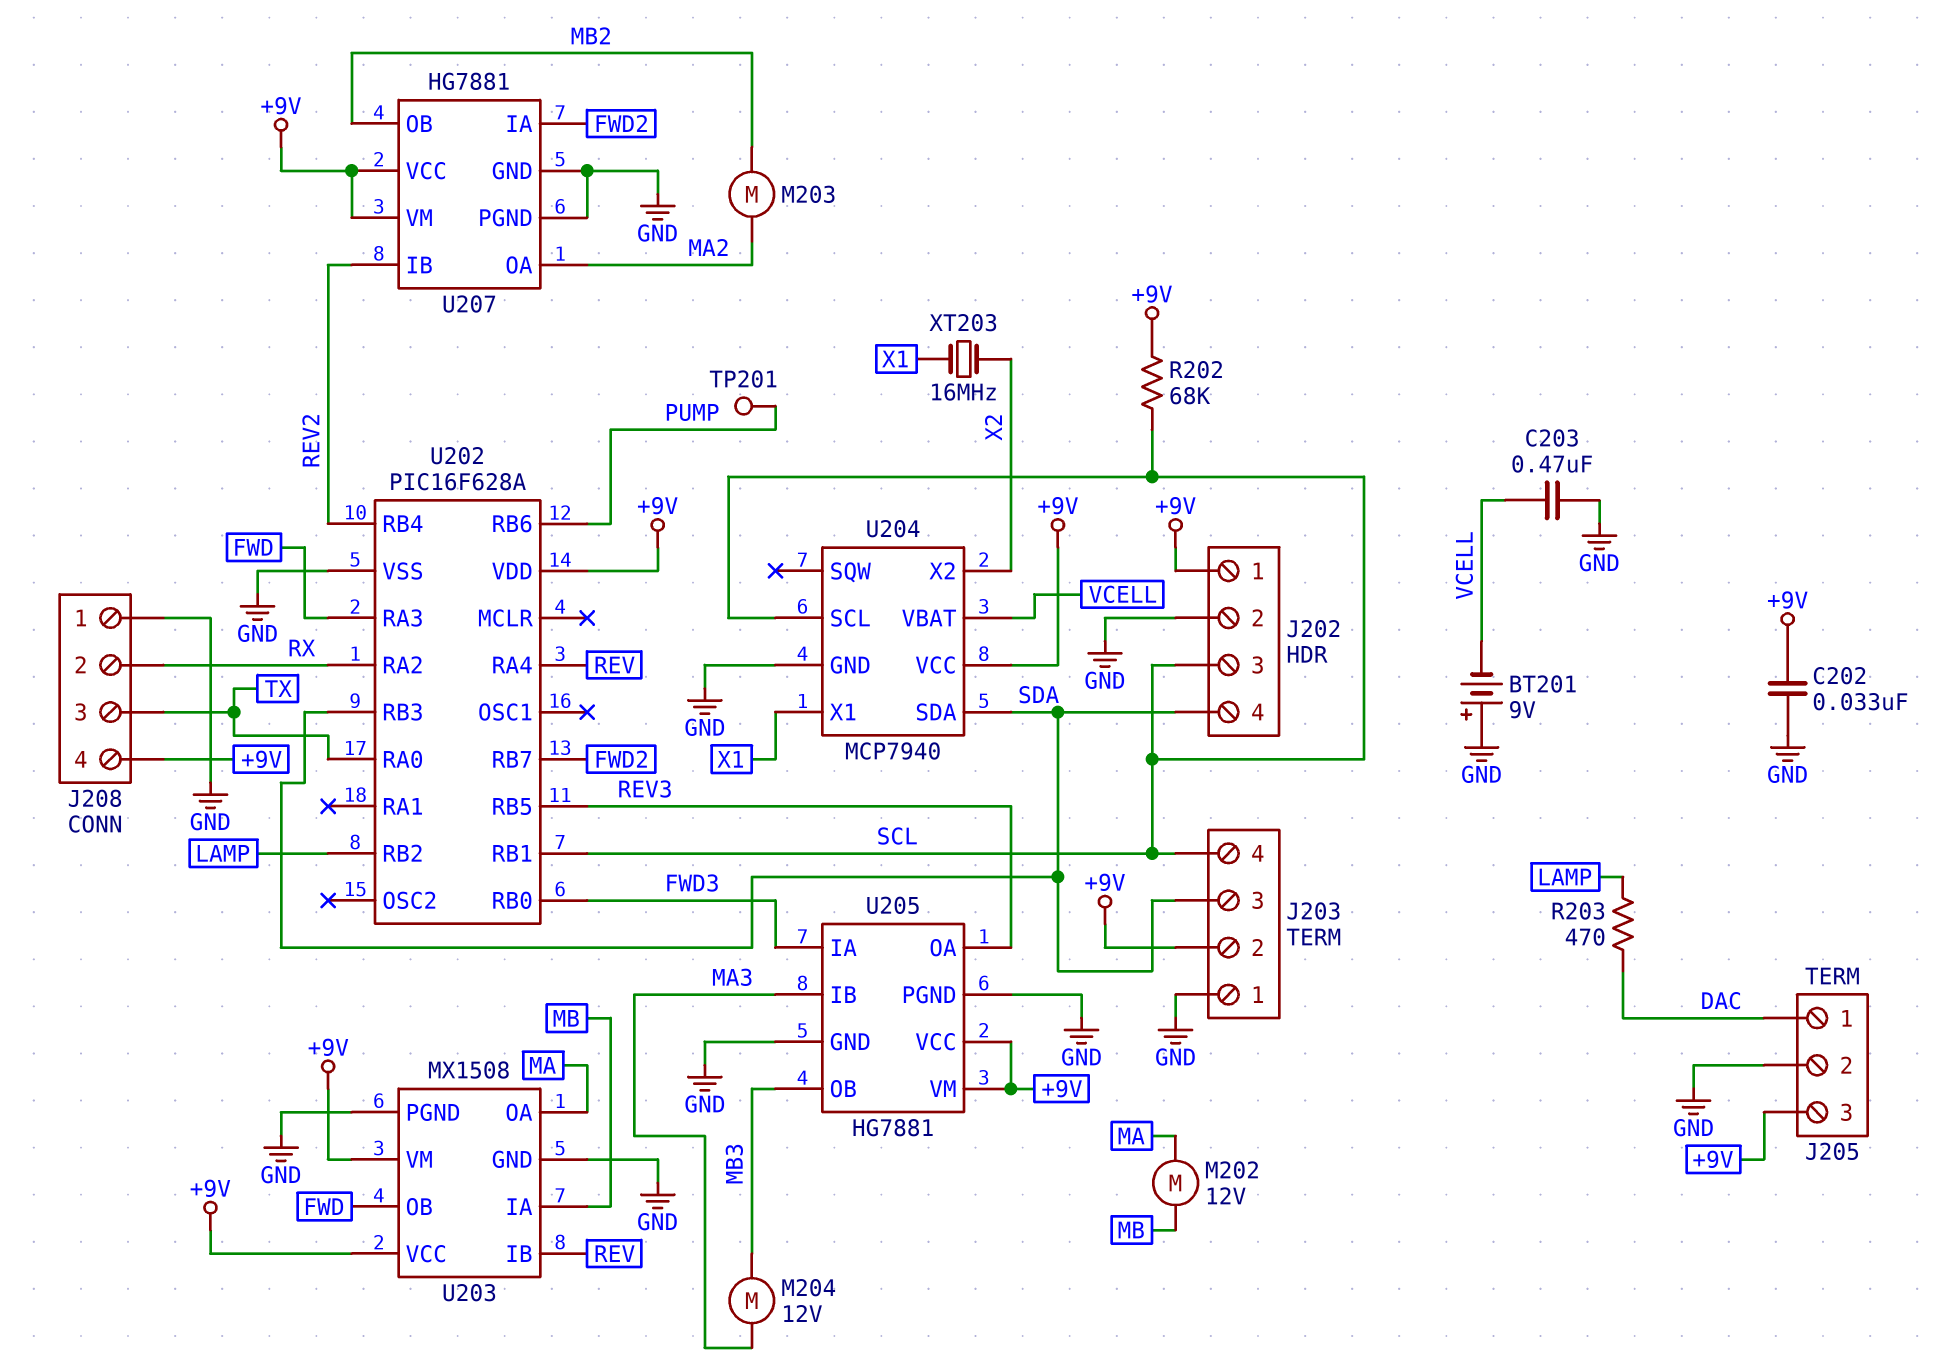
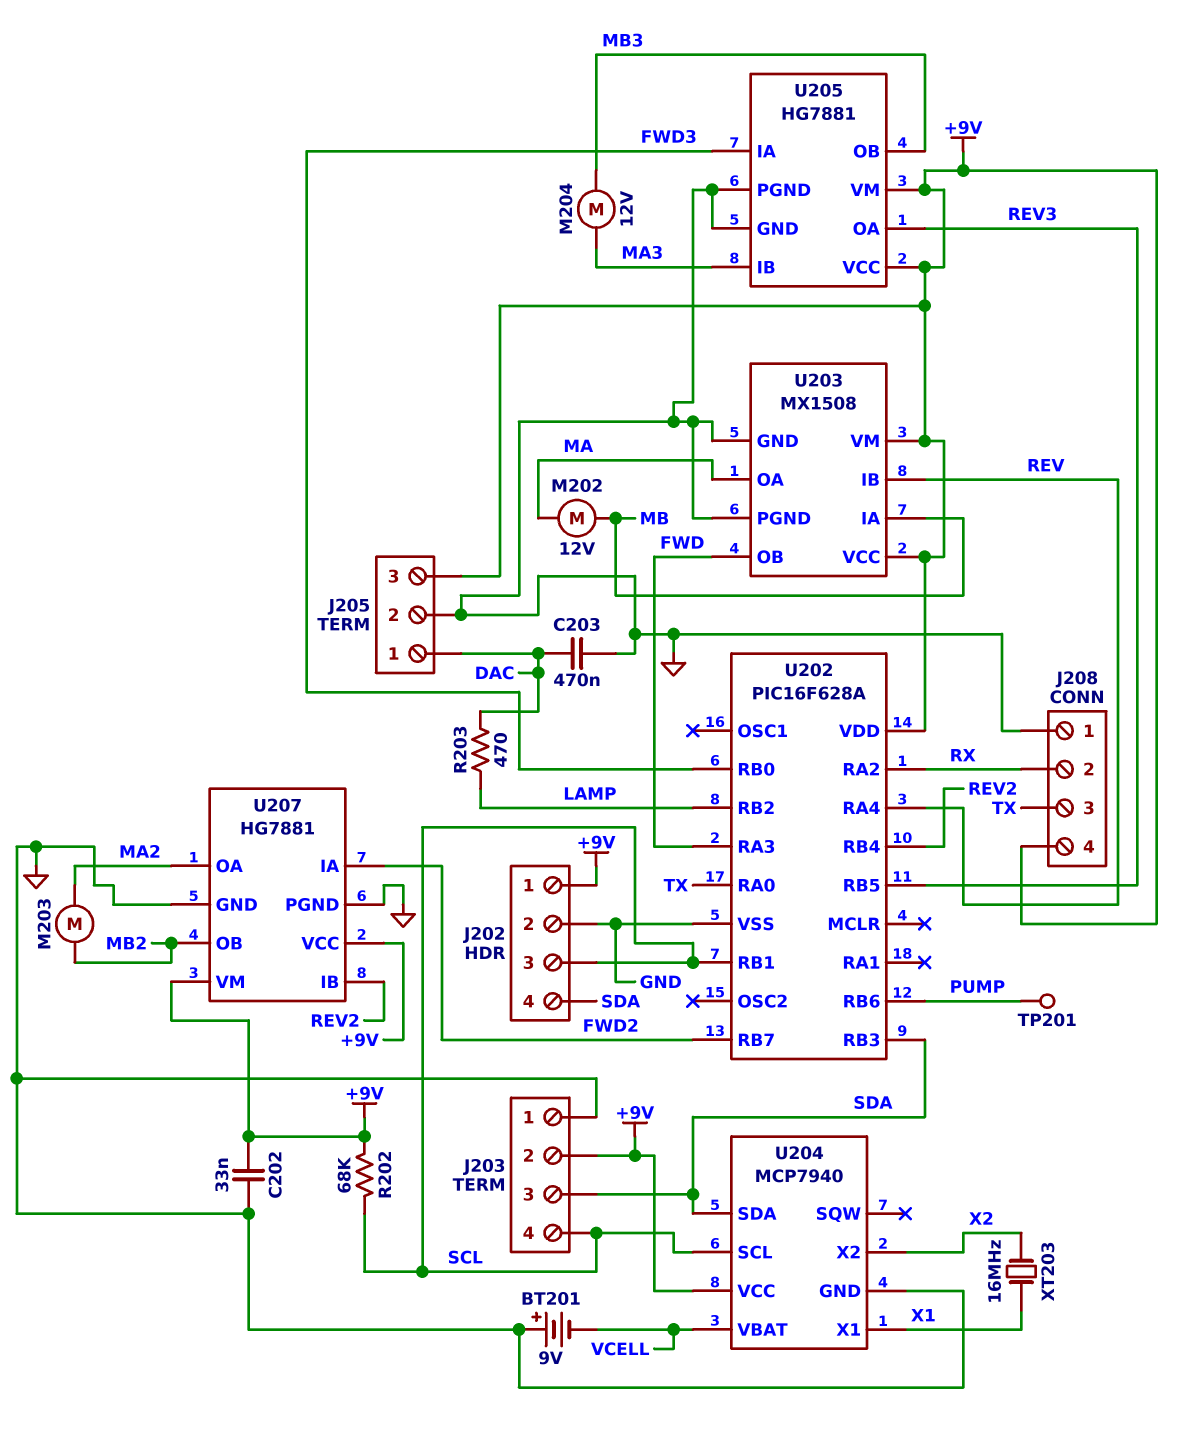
C203: 470nF (GND, VCELL) -> 470nF (DAC, GND)

